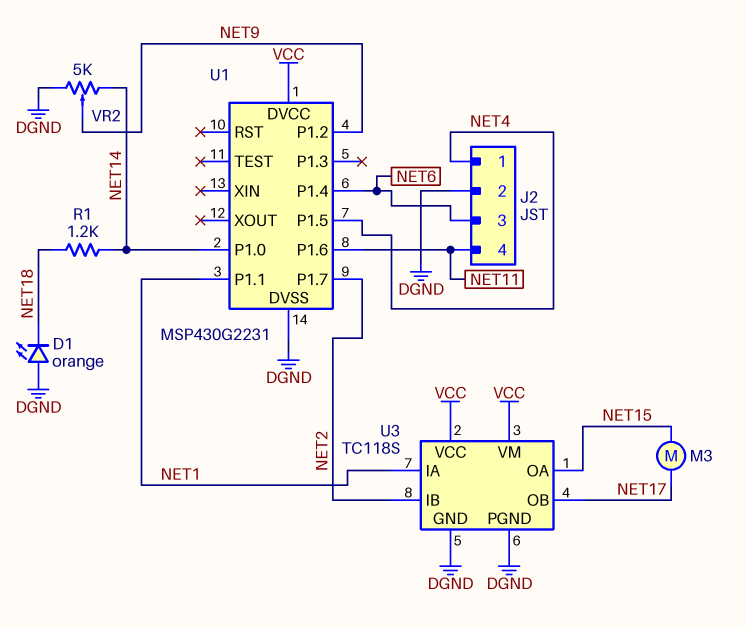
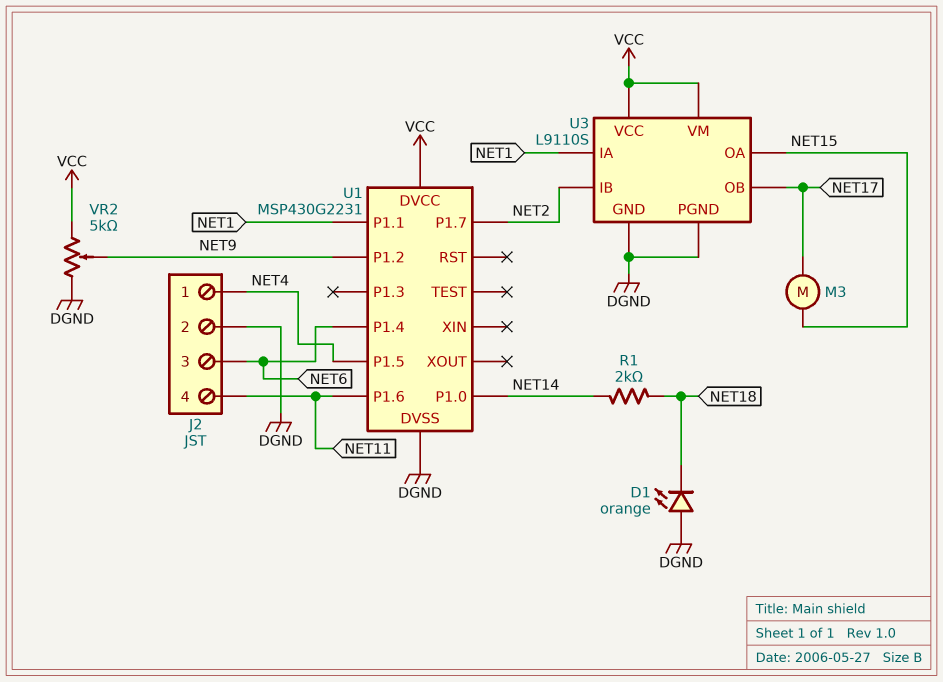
R1: 1.2k (NET14, NET18) -> 2k (NET14, NET18)
U3: TC118S -> L9110S
VR2: 5k (DGND, NET14, wiper NET9) -> 5k (DGND, VCC, wiper NET9)

